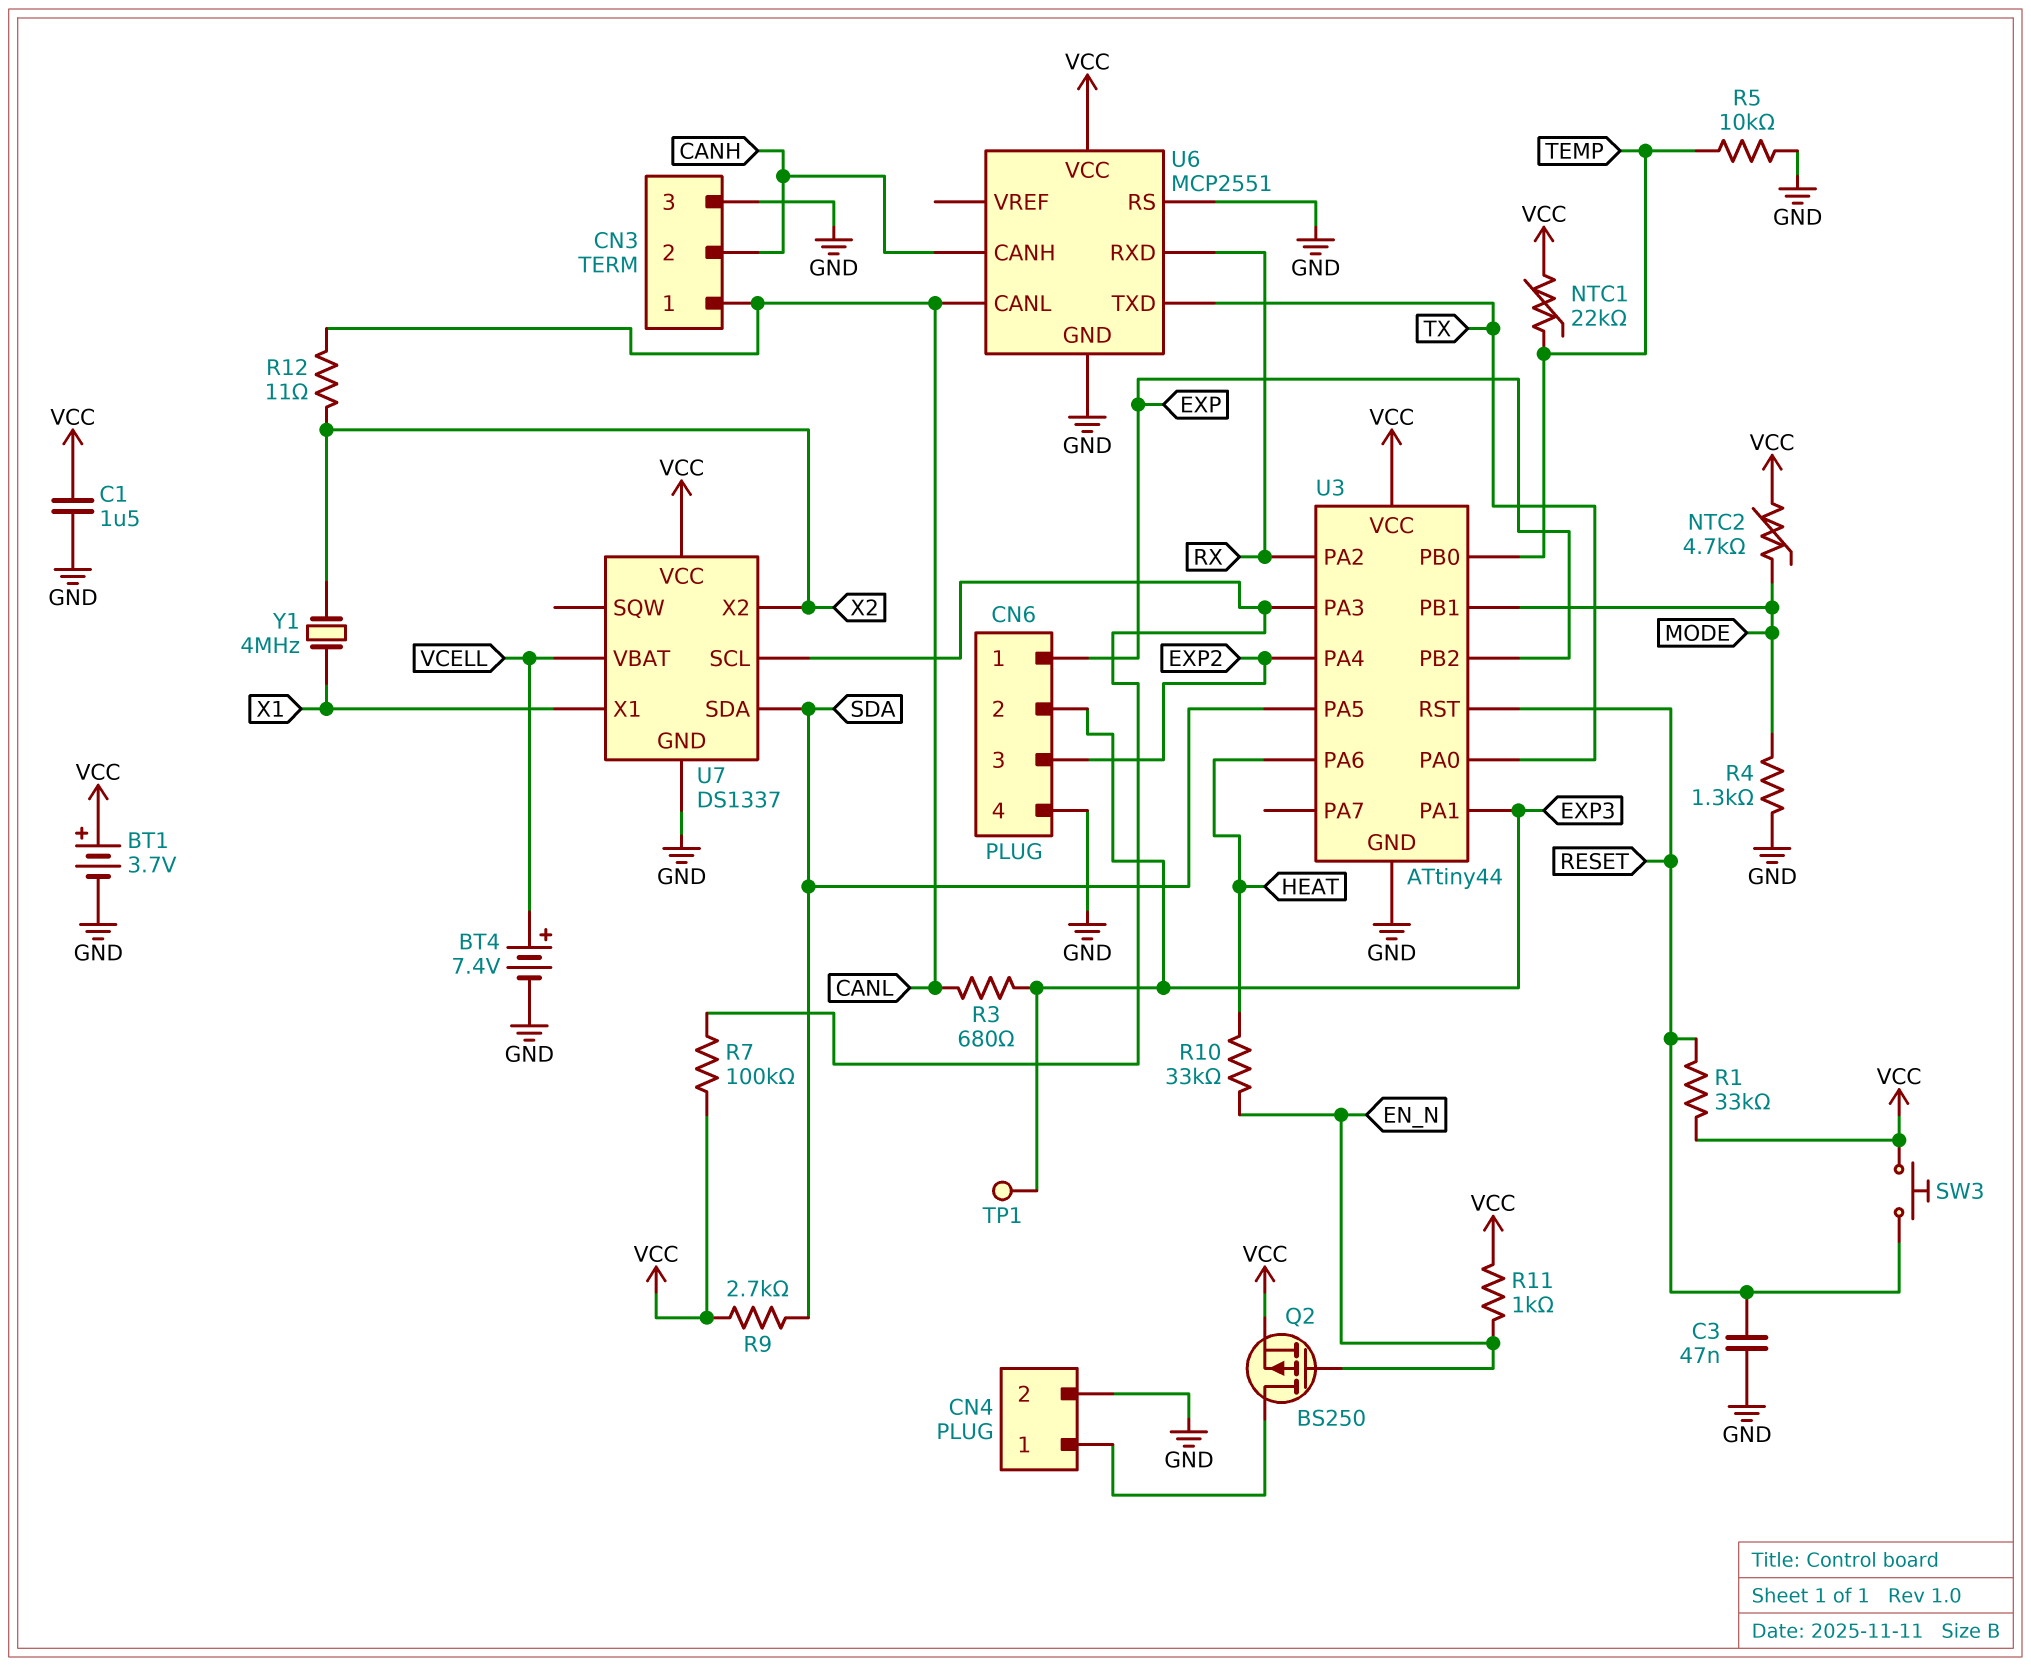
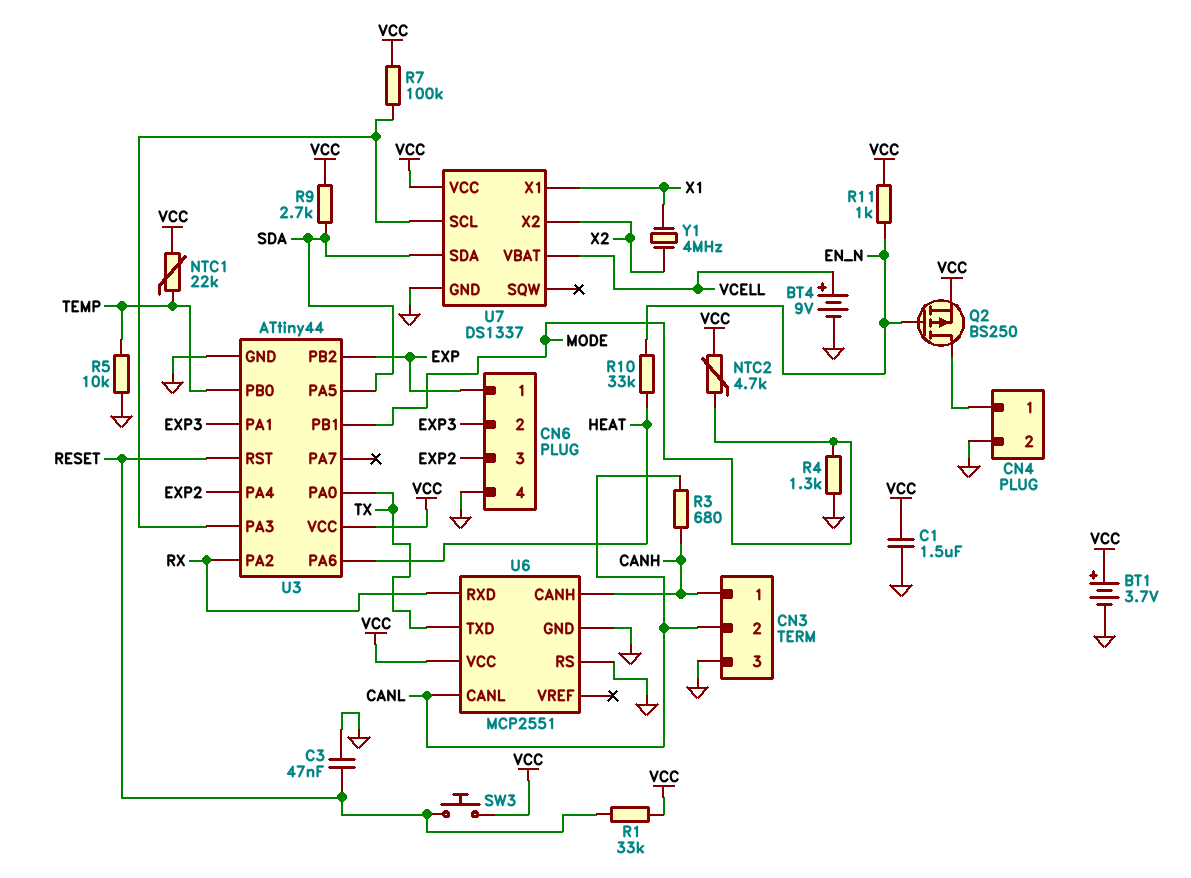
BT4: 7.4V (plus VCELL, minus GND) -> 9V (plus VCELL, minus GND)
CN3 pin 1: CANL -> CANH
CN3 pin 2: CANH -> CANL
R3: 680 (CANL, EXP3) -> 680 (CANH, CANL)
R12: 11 (CANL, X2) -> none
TP1: test point (EXP3) -> none

